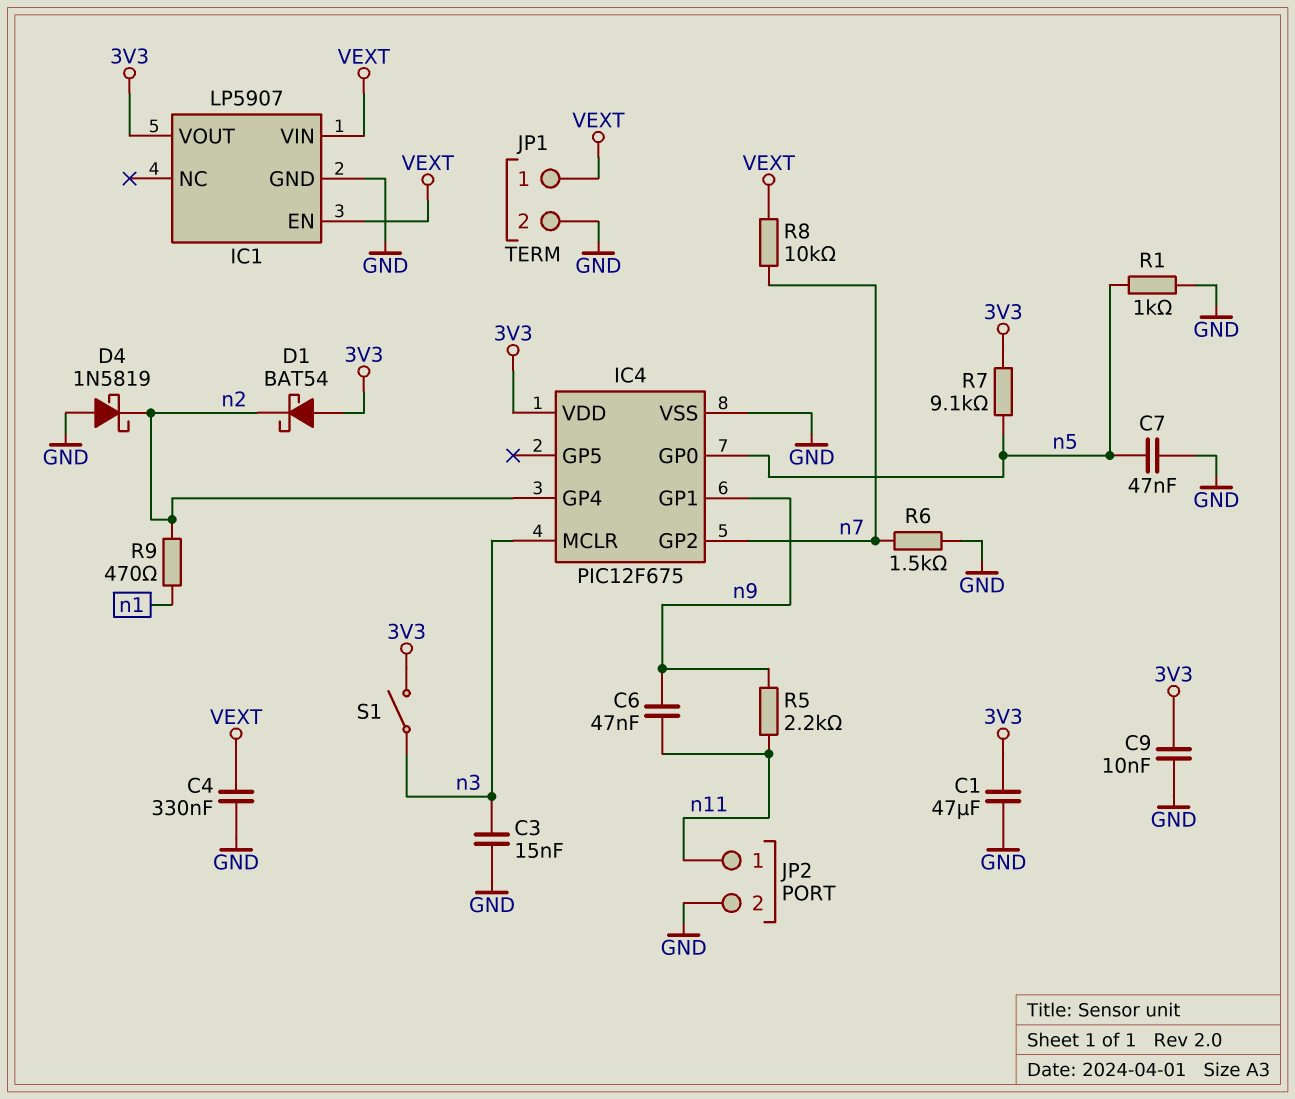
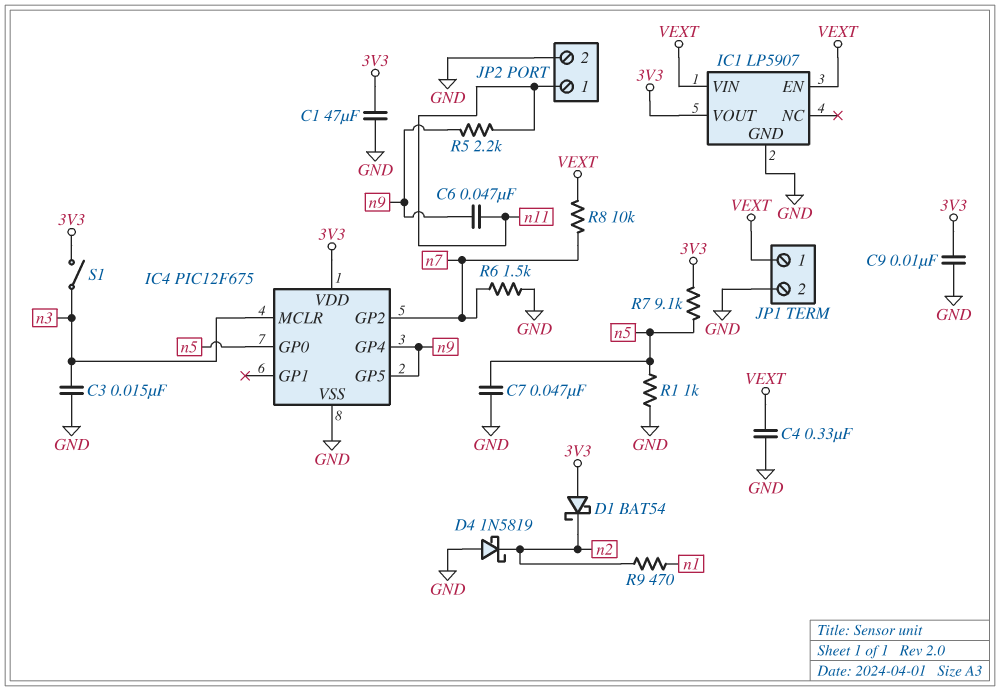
IC4 pin GP1: n9 -> none
IC4 pin GP4: n2 -> n9
IC4 pin GP5: none -> n9

